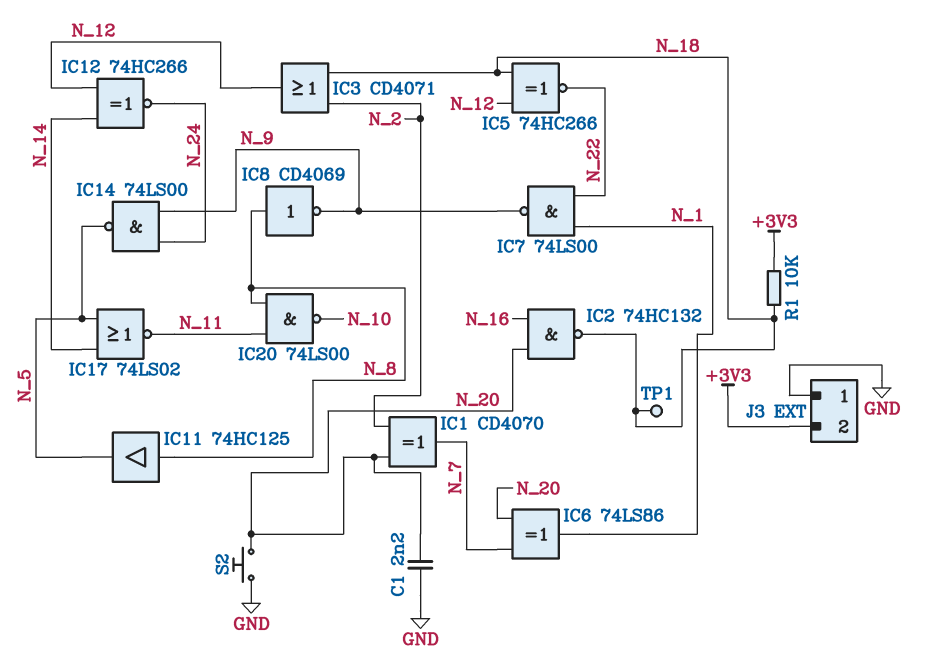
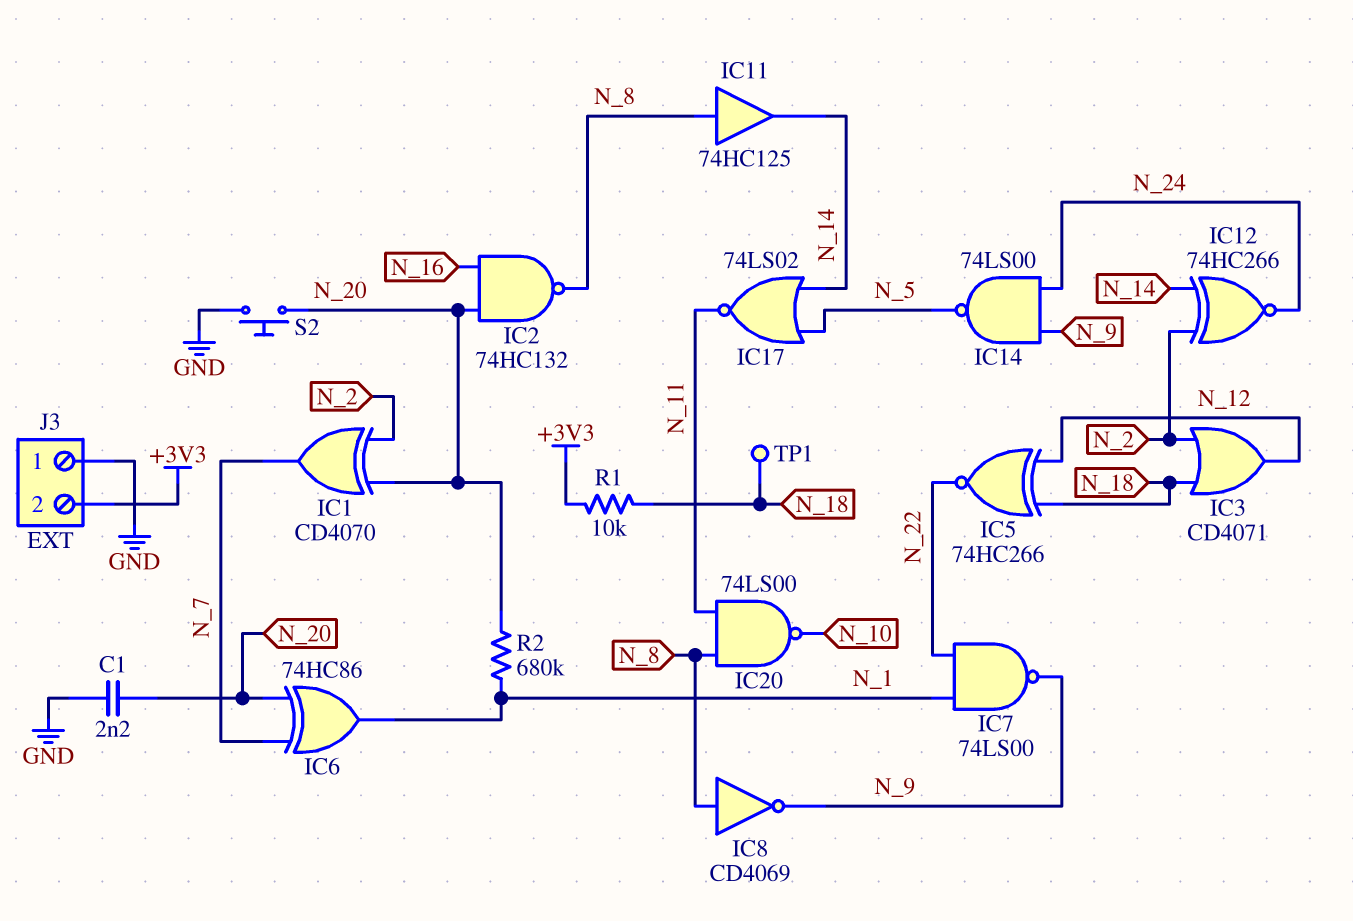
IC2: NAND 74HC132 (in N_16, in N_20, out N_18) -> NAND 74HC132 (in N_16, in N_20, out N_8)
IC6: XOR 74LS86 (in N_7, in N_20, out N_1) -> XOR 74HC86 (in N_7, in N_20, out N_1)
IC11: buffer 74HC125 (in N_8, out N_5) -> buffer 74HC125 (in N_8, out N_14)
IC12: XNOR 74HC266 (in N_12, in N_14, out N_24) -> XNOR 74HC266 (in N_2, in N_14, out N_24)
R2: none -> 680k (N_1, N_20)

